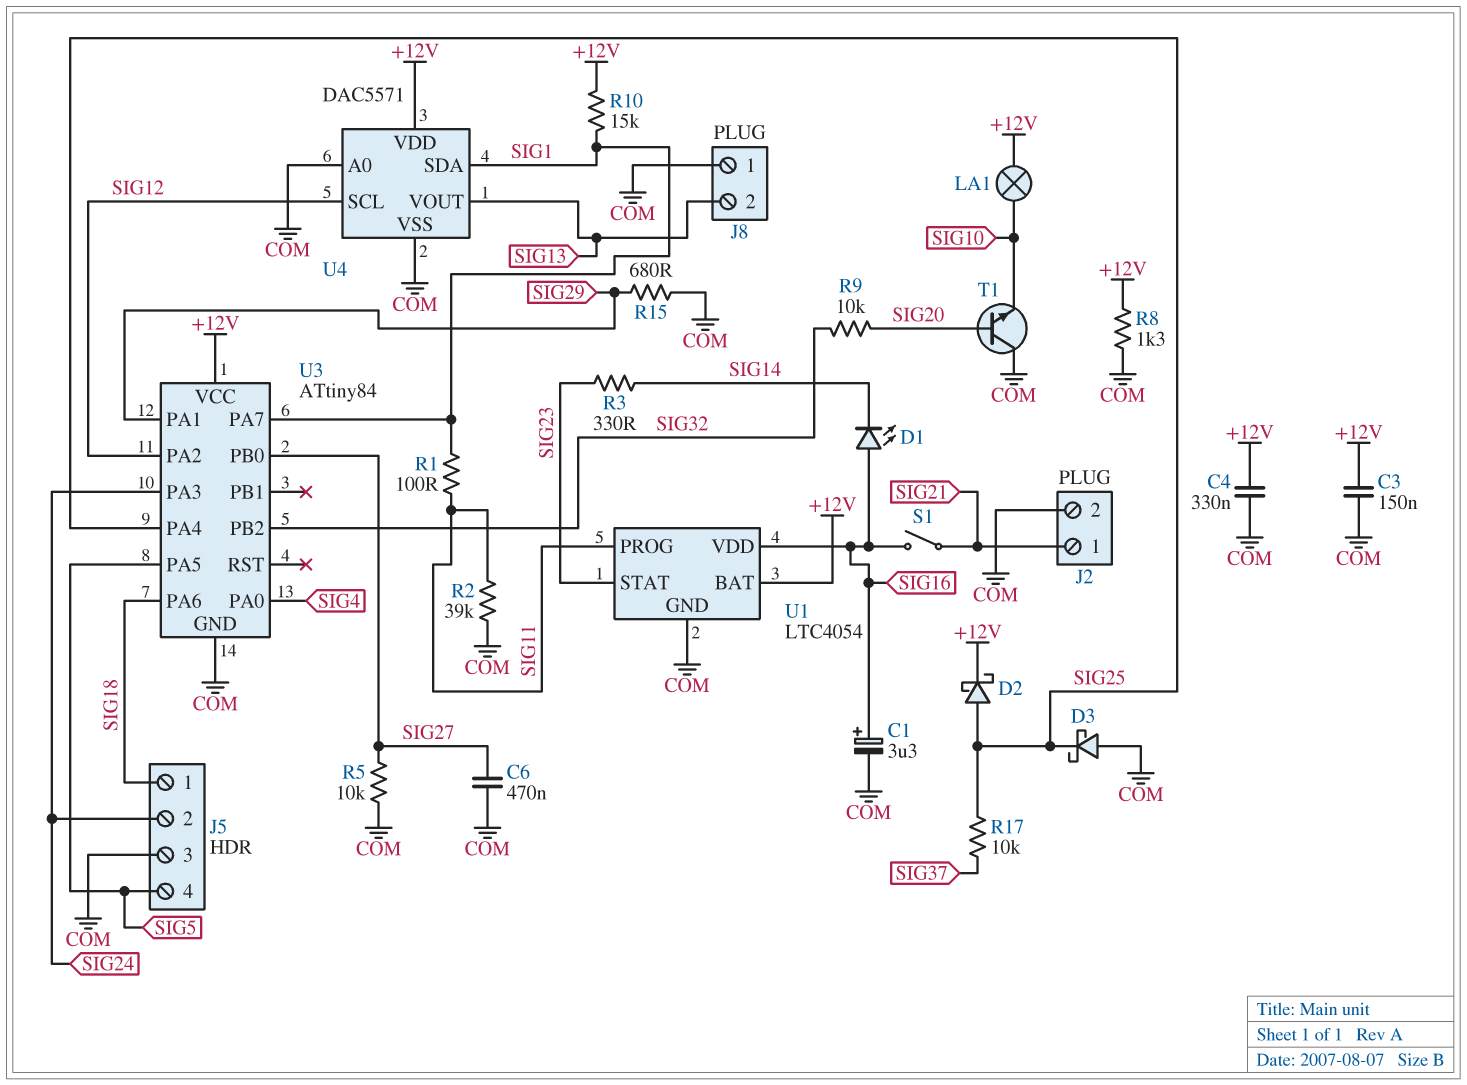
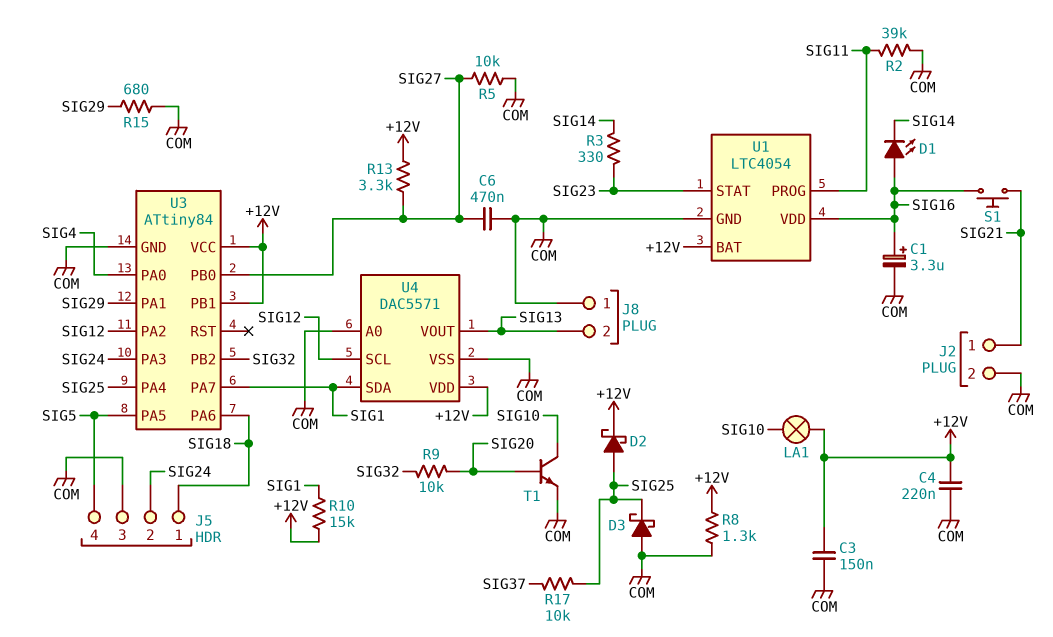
C4: 330nF (+12V, COM) -> 220nF (+12V, COM)
R1: 100 (SIG1, SIG11) -> none
R13: none -> 3.3k (+12V, SIG27)
S1: switch (SIG16, SIG21) -> button (SIG16, SIG21)
T1: NPN (B SIG20, C COM, E SIG10) -> NPN (B SIG20, C SIG10, E COM)
U3 pin PB1: none -> +12V

